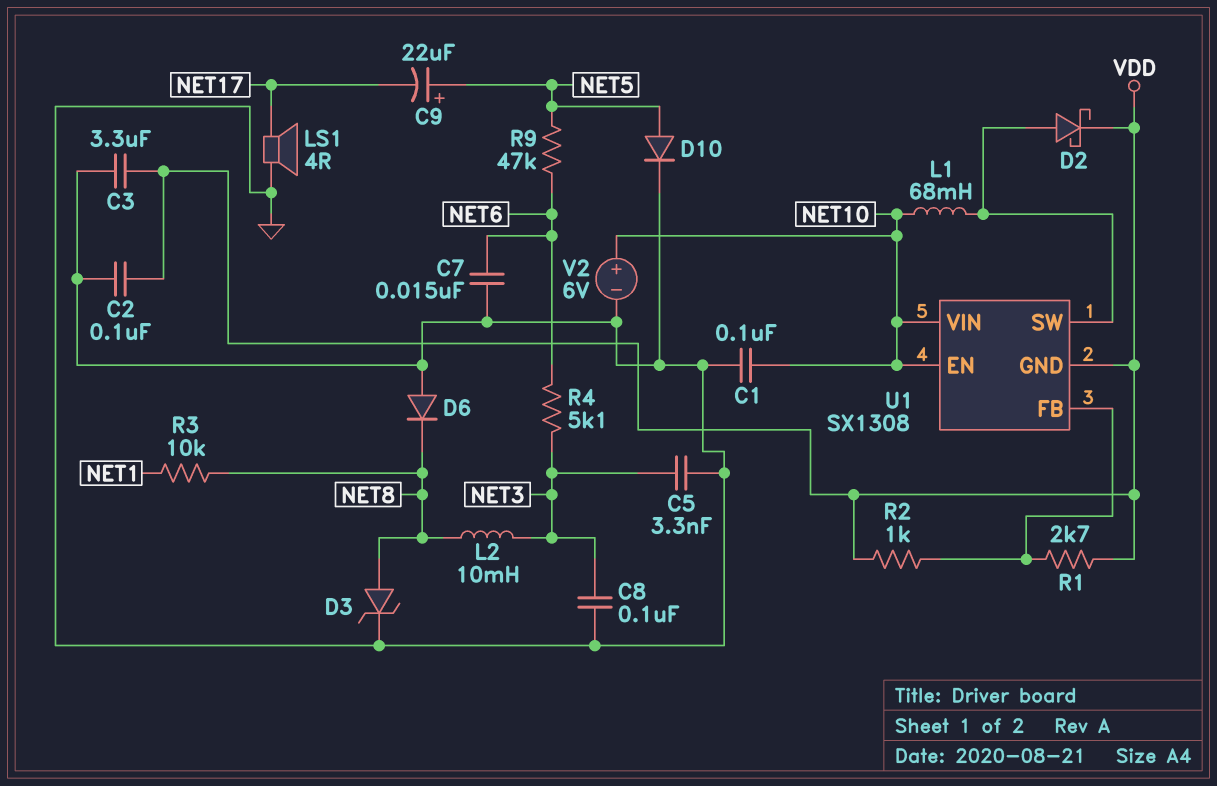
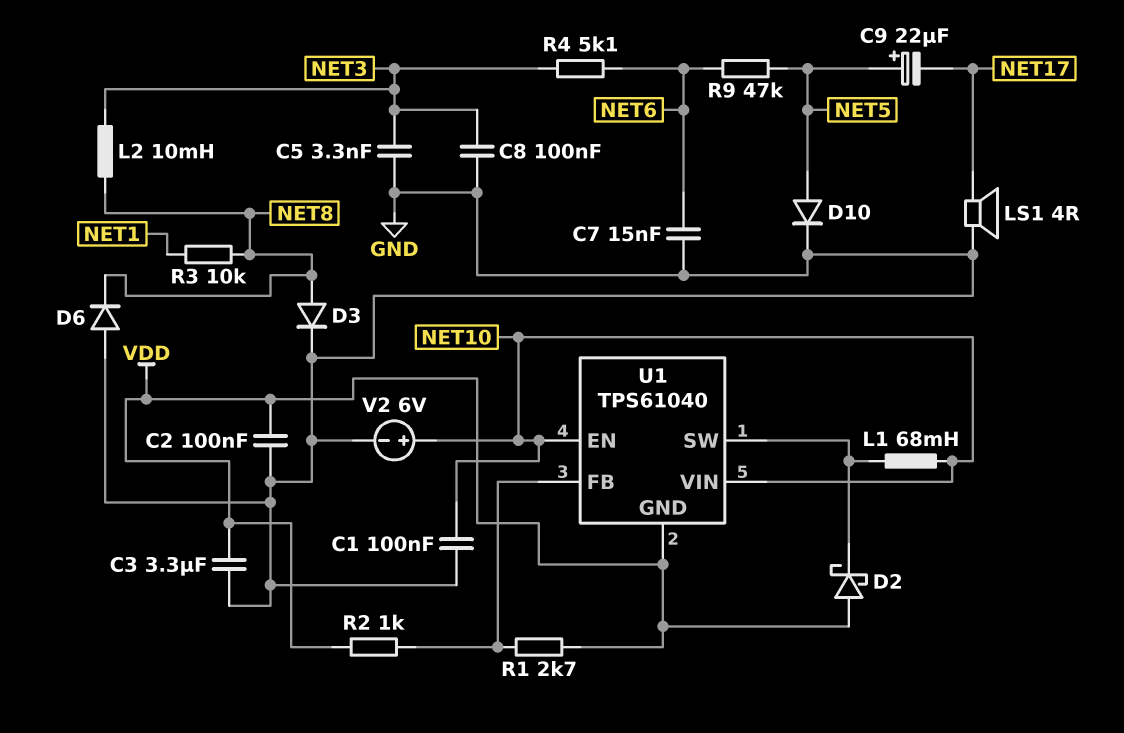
D2: schottky (A U1/SW, K VDD) -> schottky (A VDD, K U1/SW)
D3: zener (A NET8, K GND) -> diode (A NET8, K GND)
U1: SX1308 -> TPS61040

